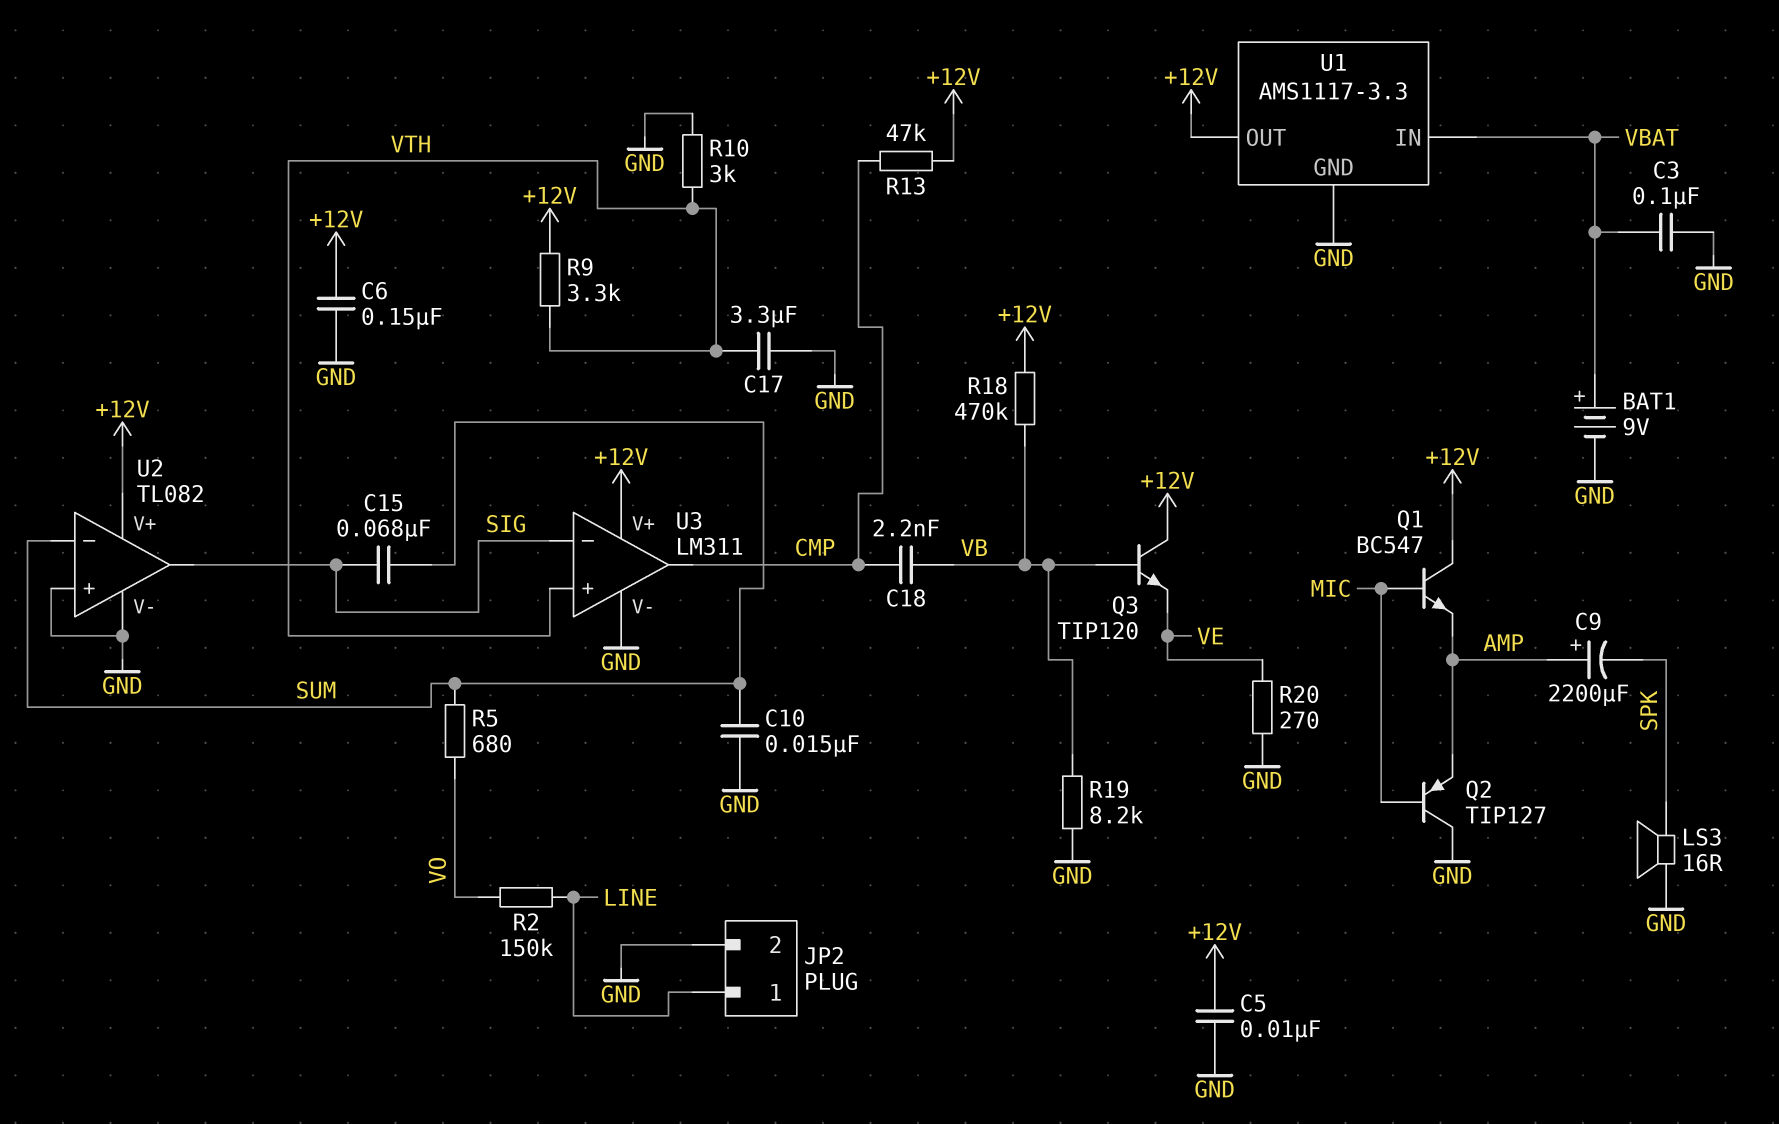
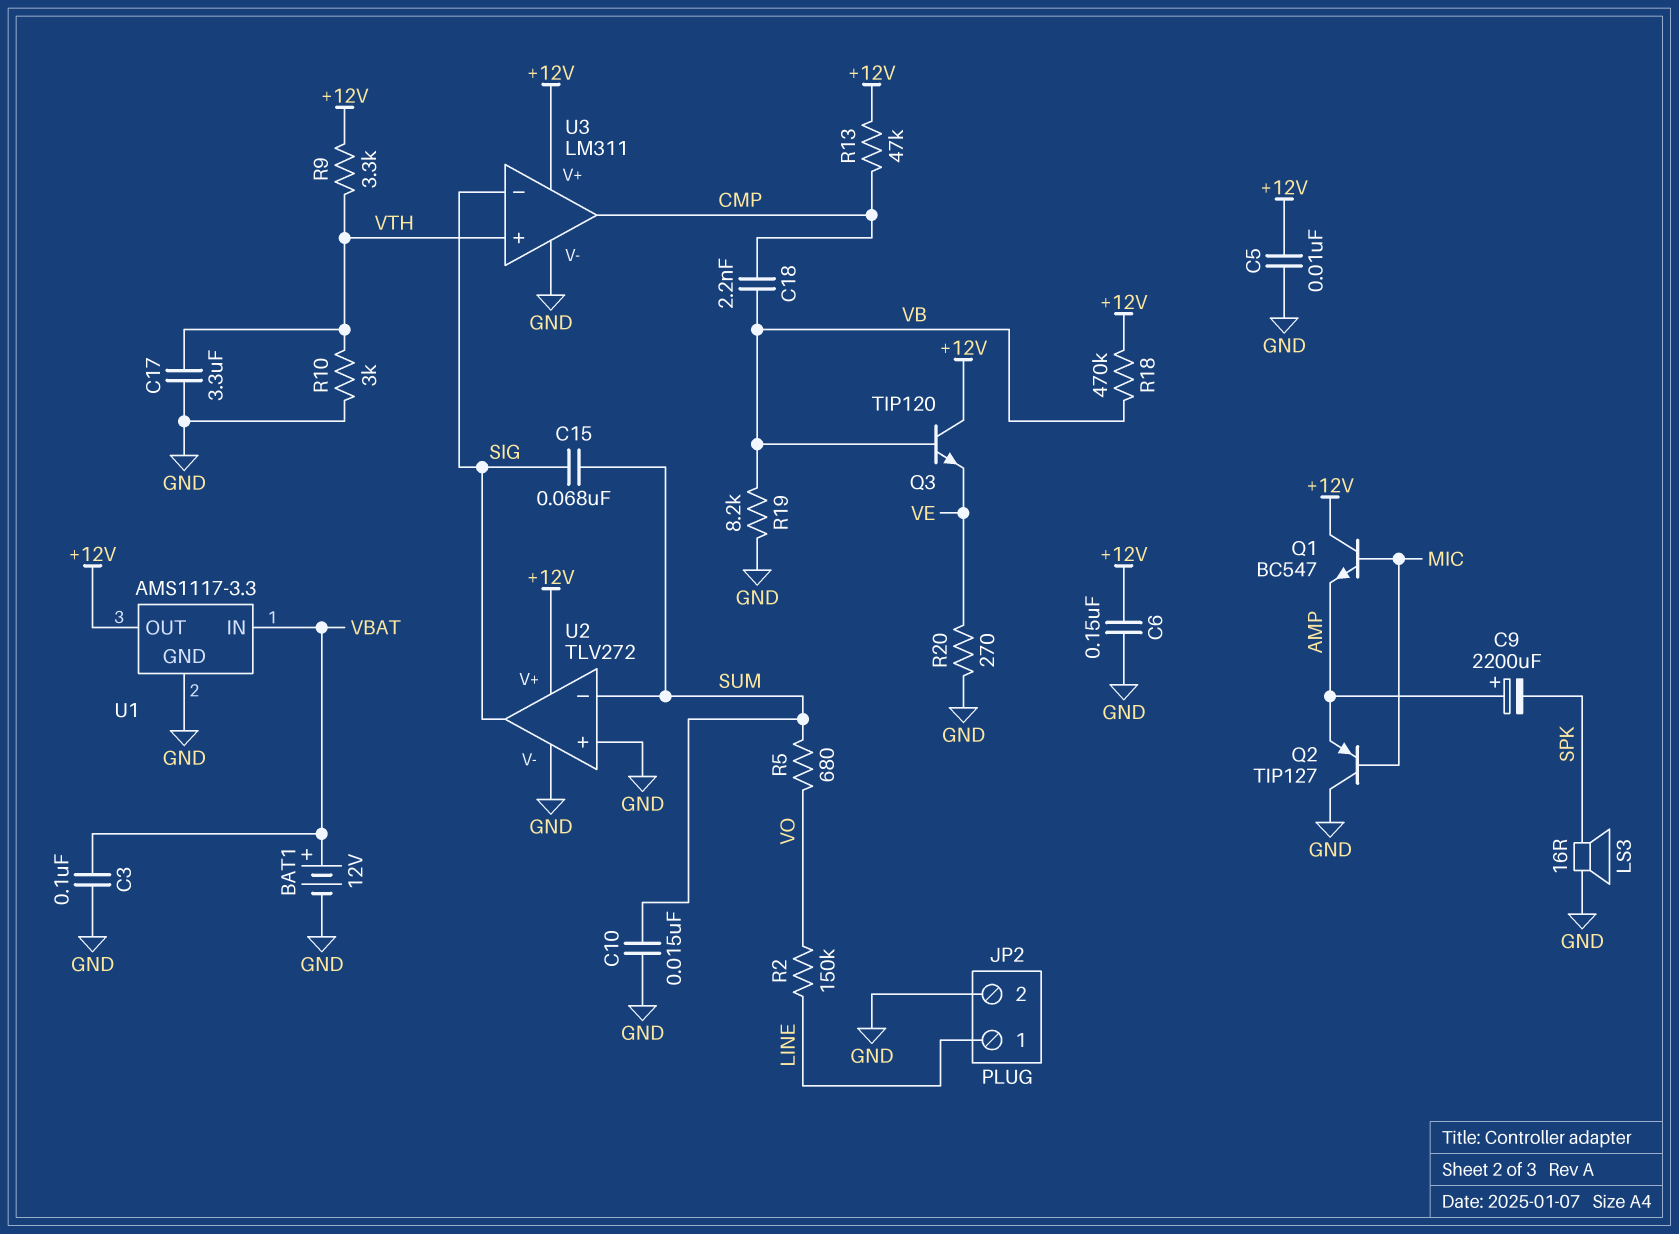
BAT1: 9V (plus VBAT, minus GND) -> 12V (plus VBAT, minus GND)
U2: TL082 -> TLV272

